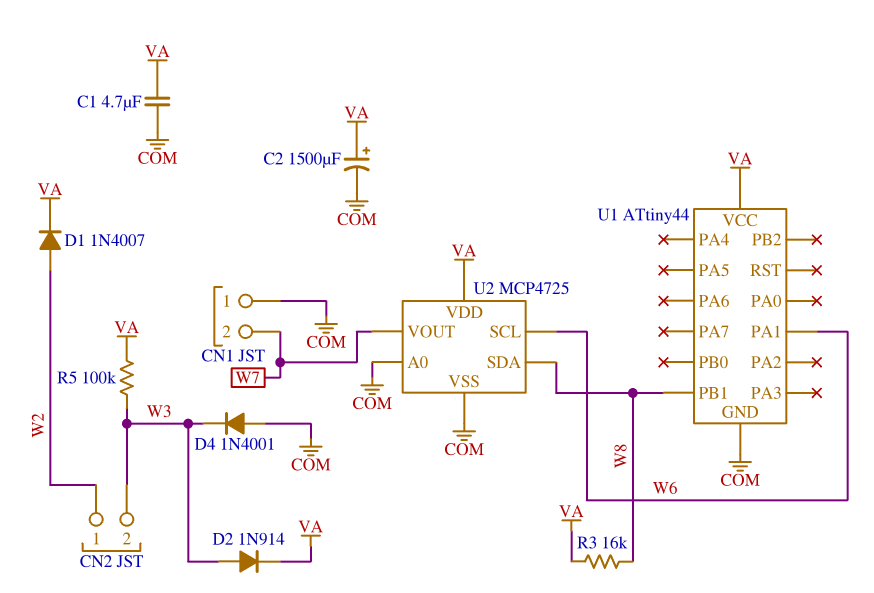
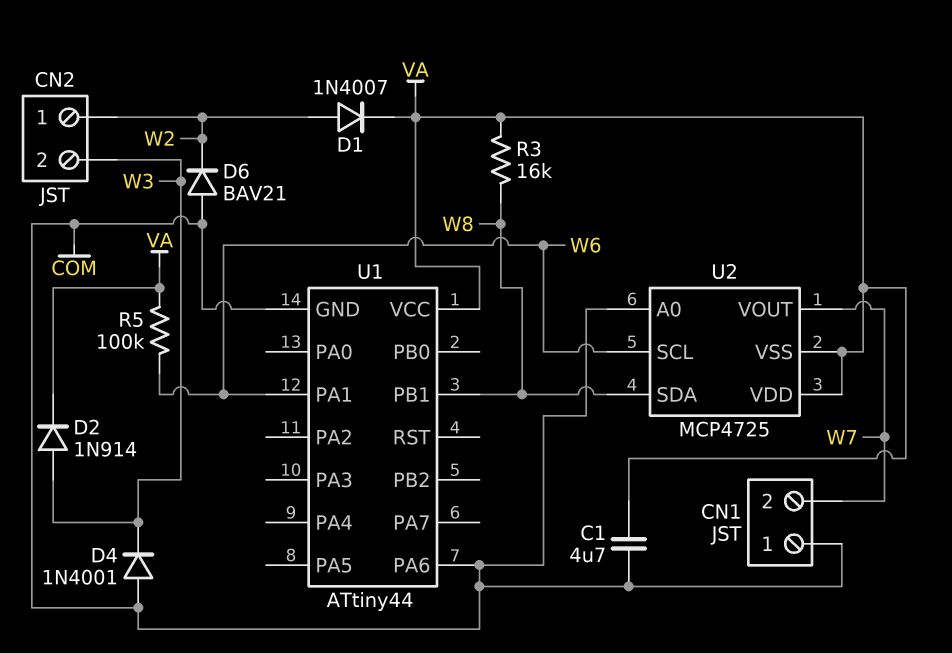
C2: 1500uF (plus VA, minus COM) -> none
D6: none -> diode BAV21 (A COM, K W2)
R5: 100k (VA, W3) -> 100k (VA, W6)
U1 pin PA6: none -> COM
U2 pin VSS: COM -> VA

